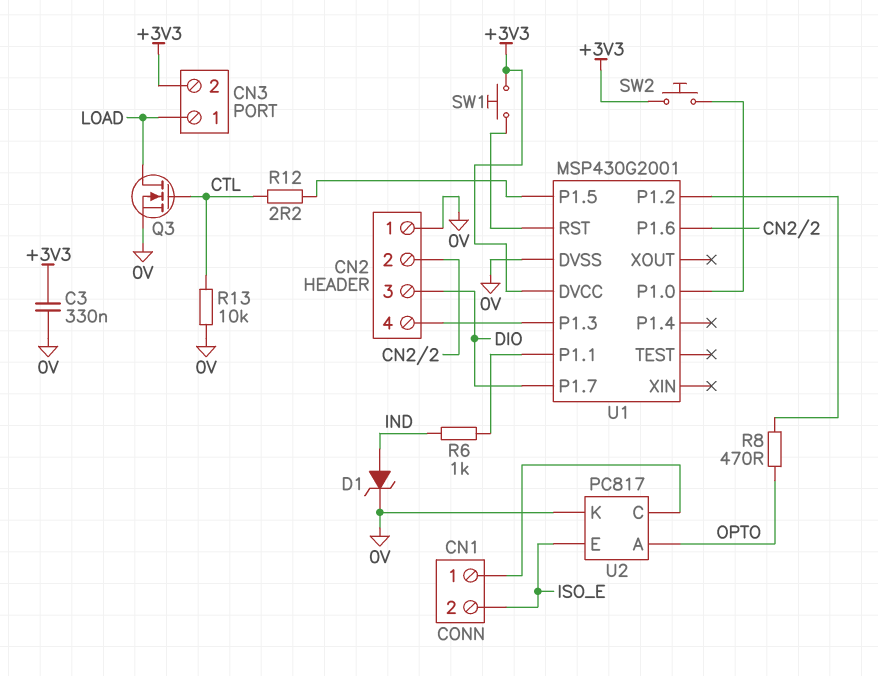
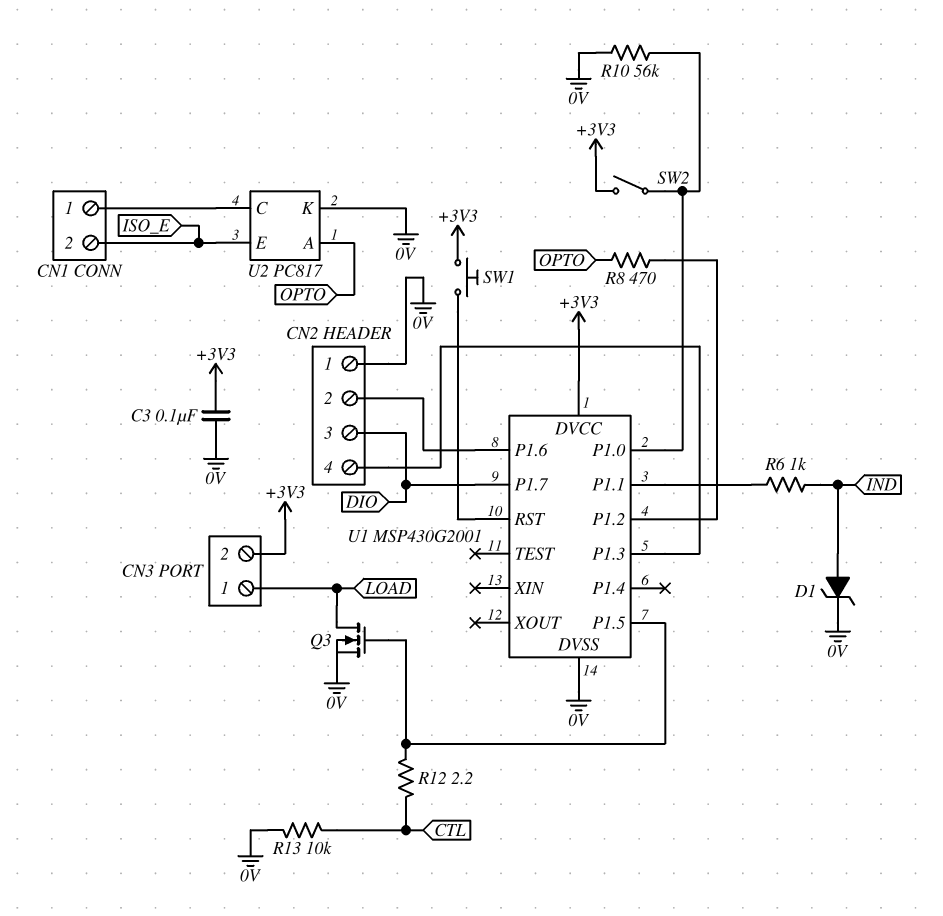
C3: 330nF (+3V3, 0V) -> 100nF (+3V3, 0V)
Q3: NMOS (G CTL, D LOAD, S 0V) -> NMOS (G U1/P1.5, D LOAD, S 0V)
R10: none -> 56k (0V, U1/P1.0)
SW2: button (+3V3, U1/P1.0) -> switch (+3V3, U1/P1.0)

